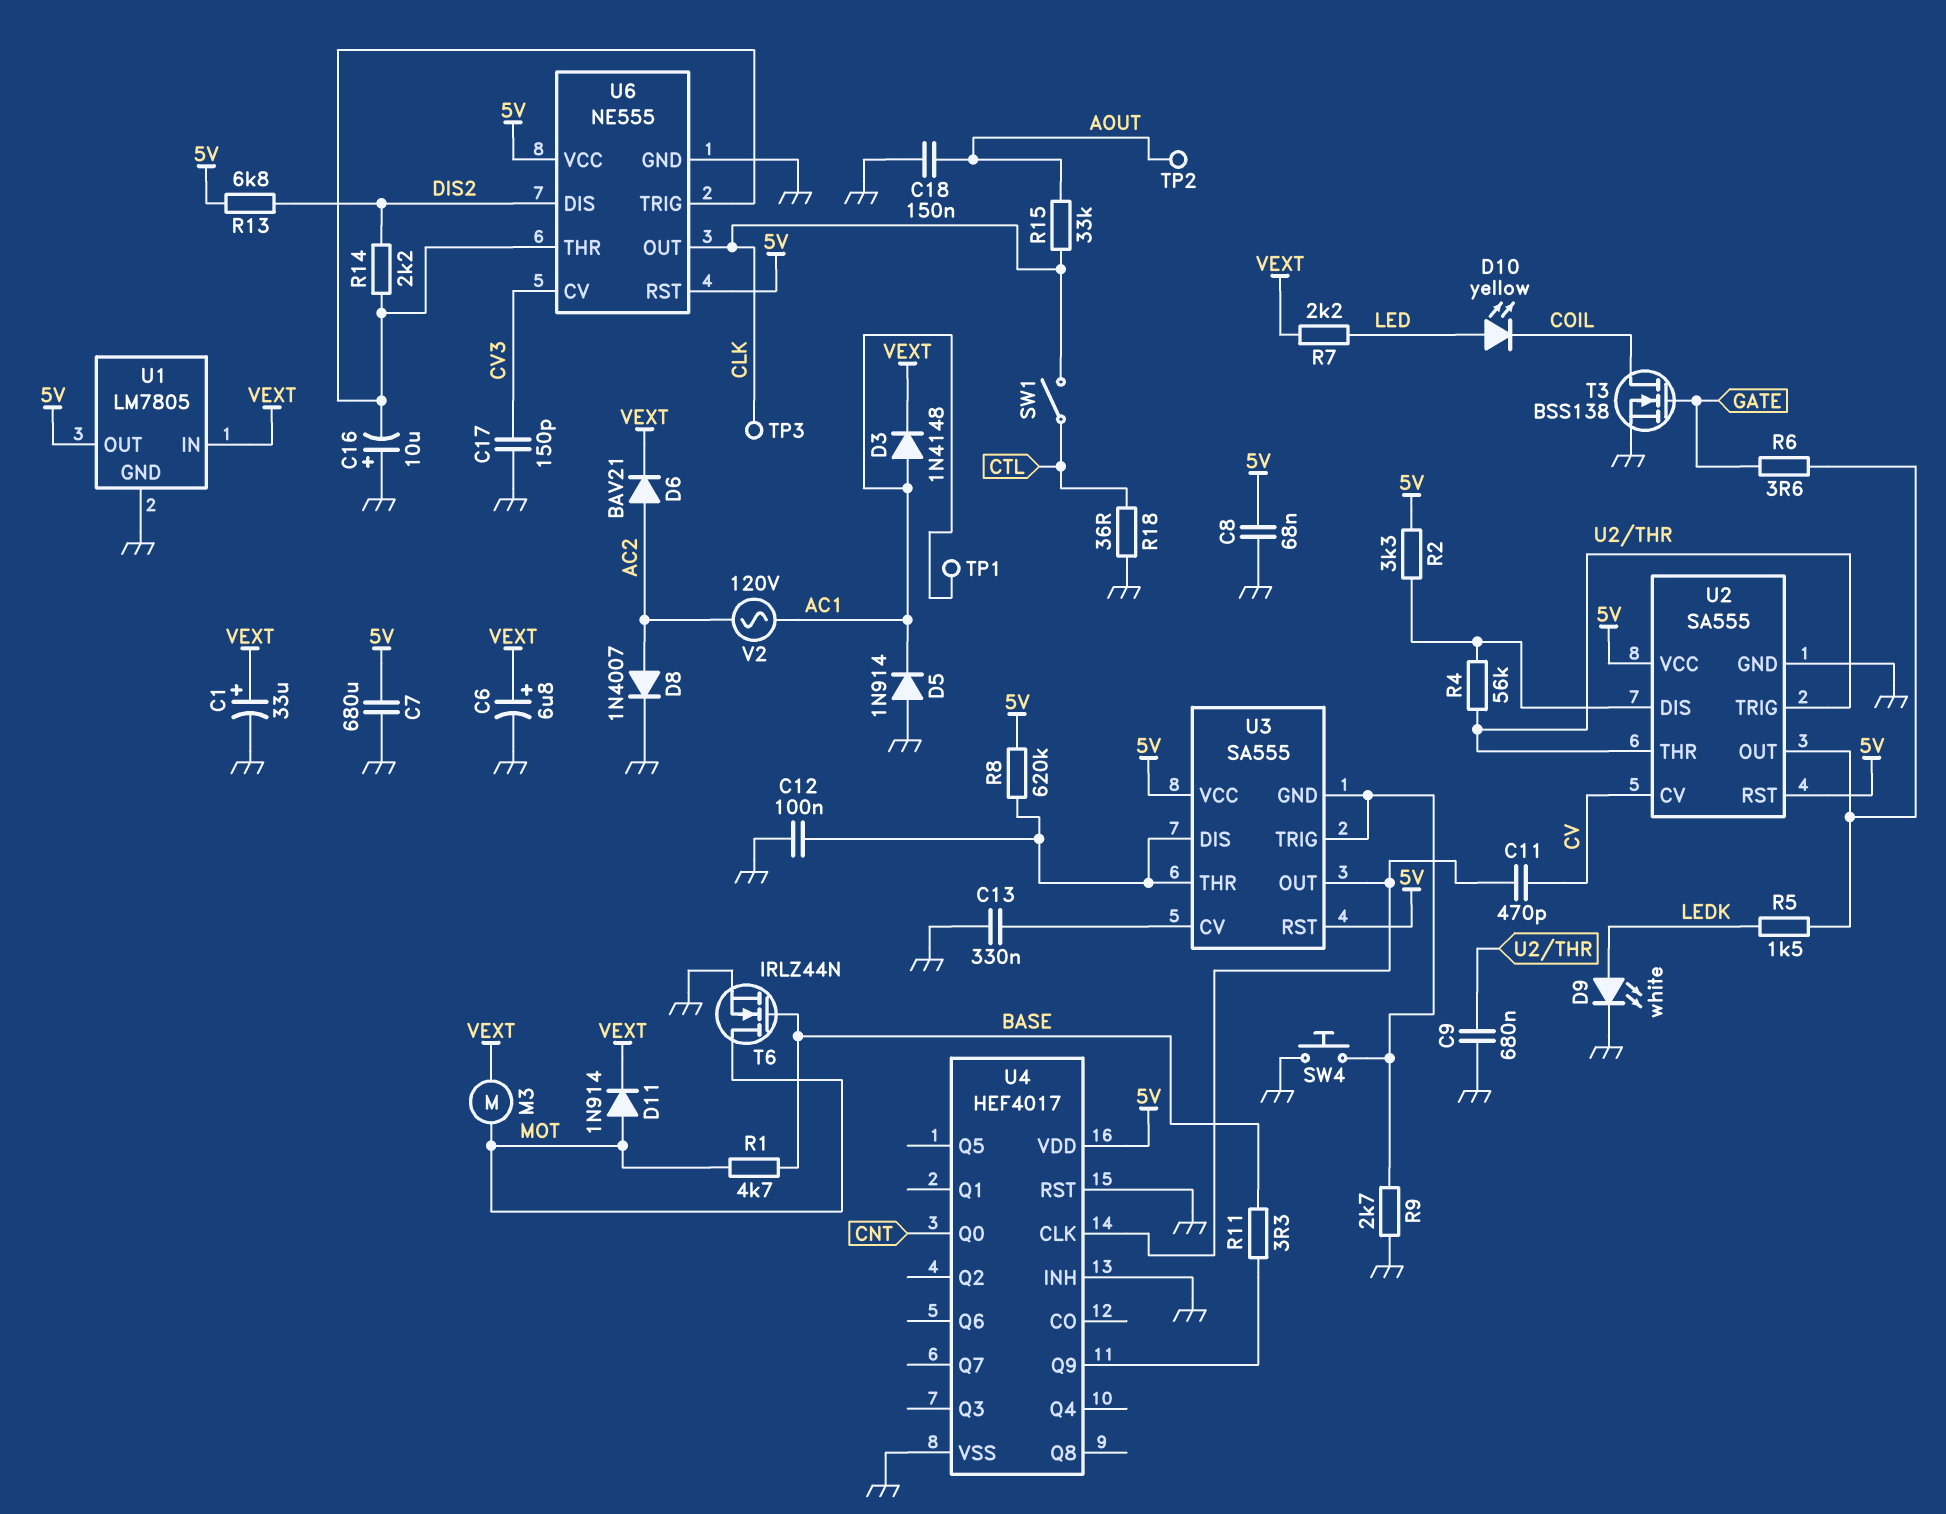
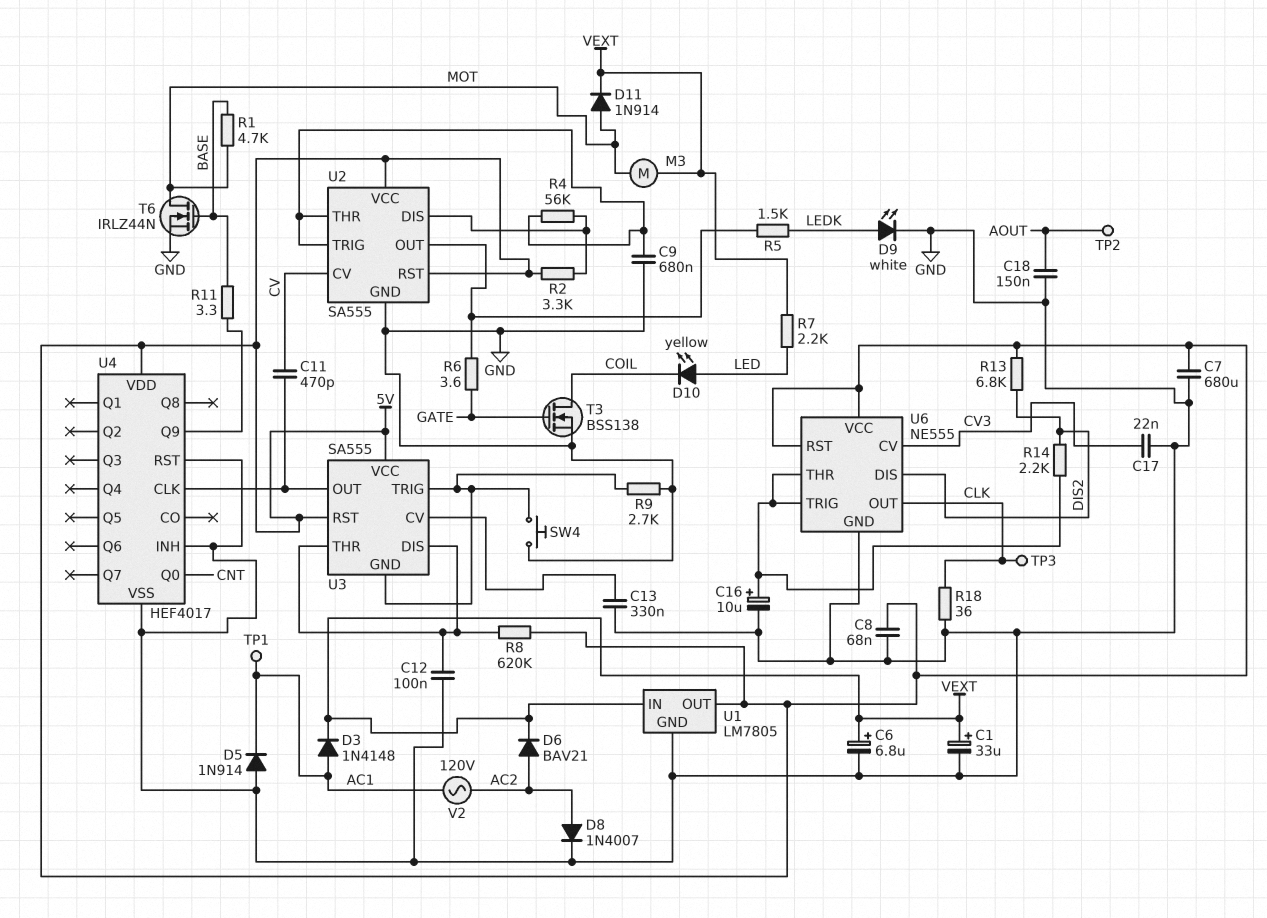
C16: 10uF (plus GND, minus U6/THR) -> 10uF (plus U6/THR, minus GND)
C17: 150pF (CV3, GND) -> 22nF (CV3, GND)
R15: 33k (AOUT, CLK) -> none
R18: 36 (CTL, GND) -> 36 (CLK, GND)
SW1: switch (CLK, CTL) -> none

